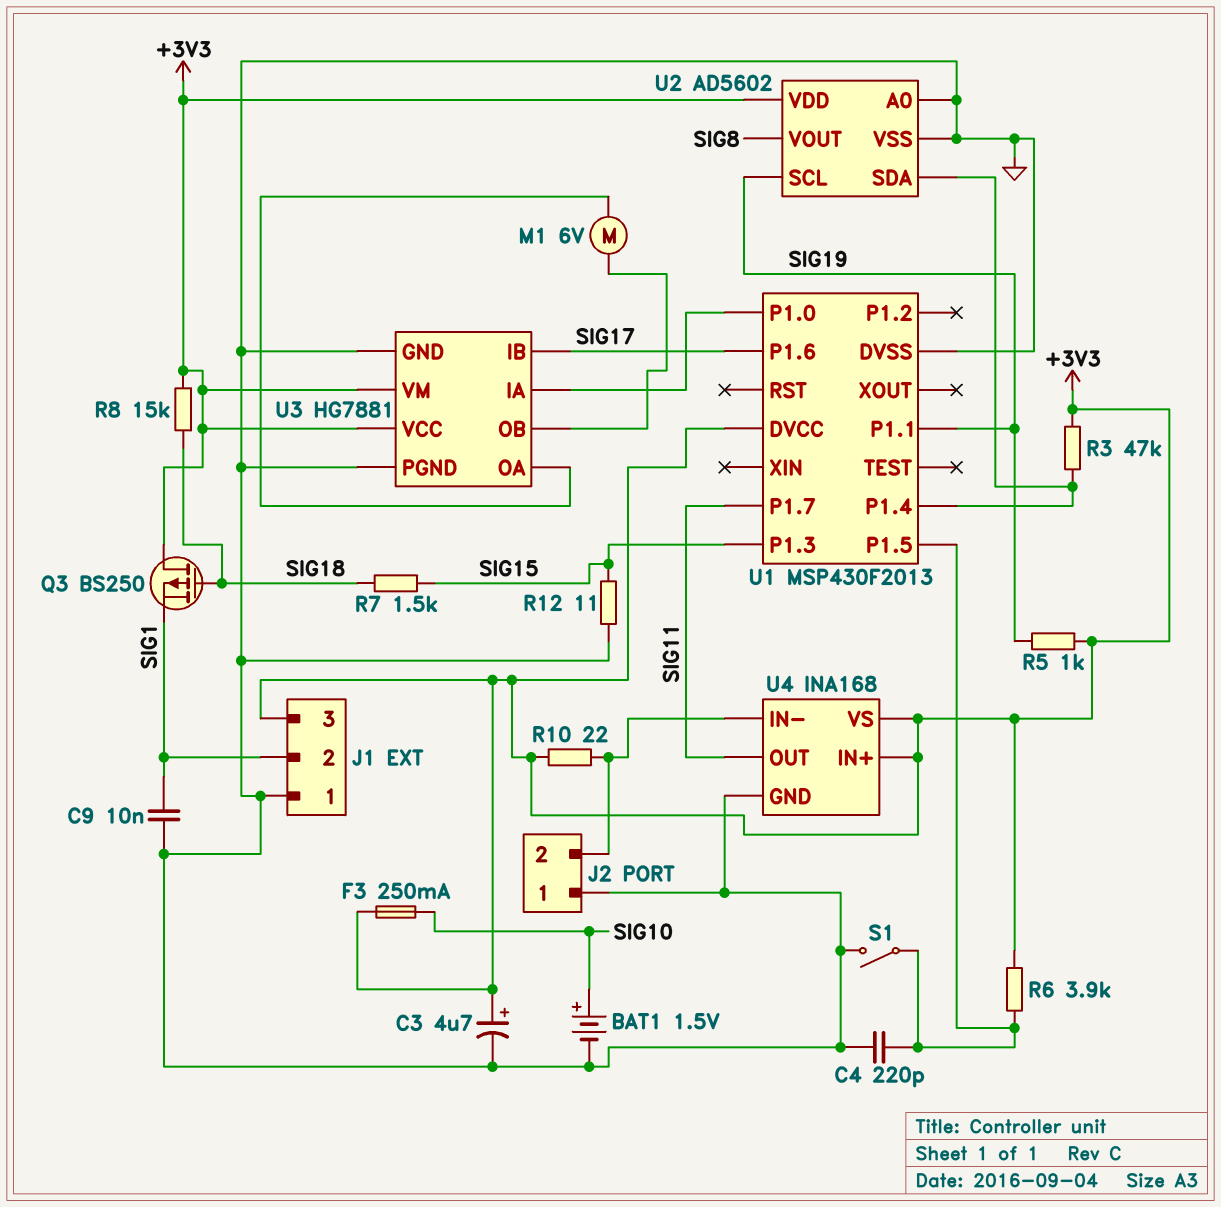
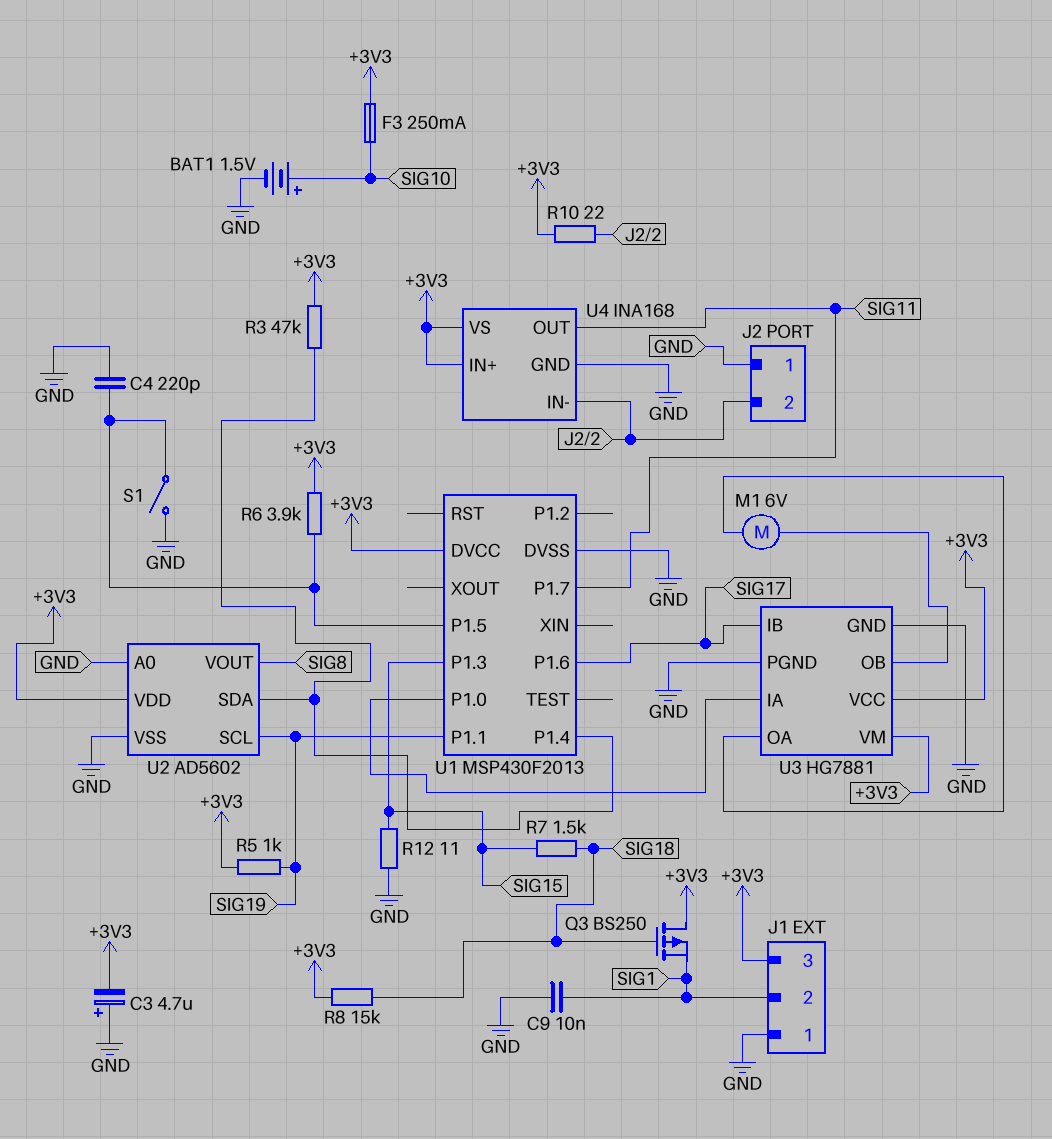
C3: 4.7uF (plus +3V3, minus GND) -> 4.7uF (plus GND, minus +3V3)

